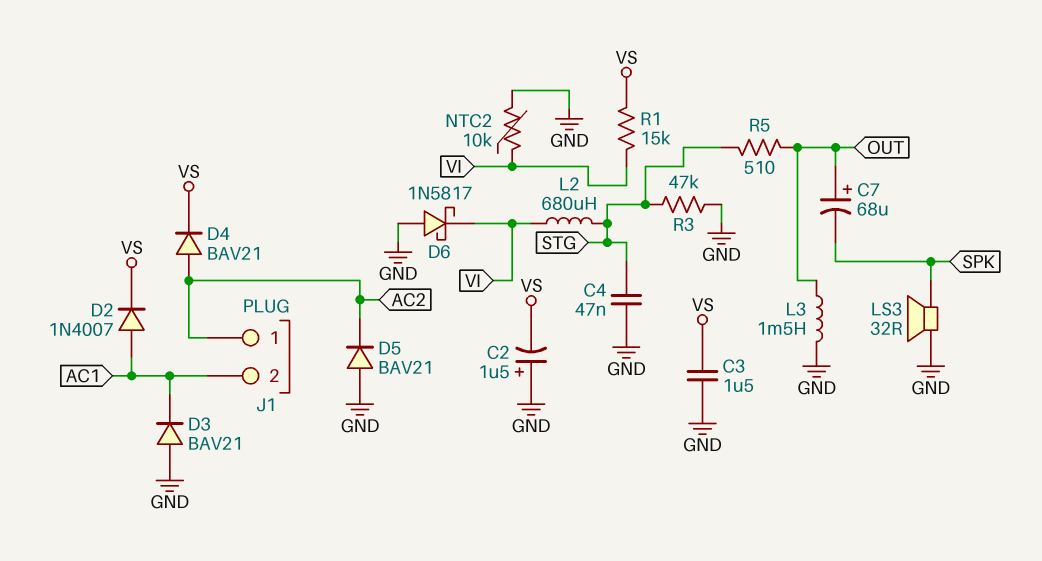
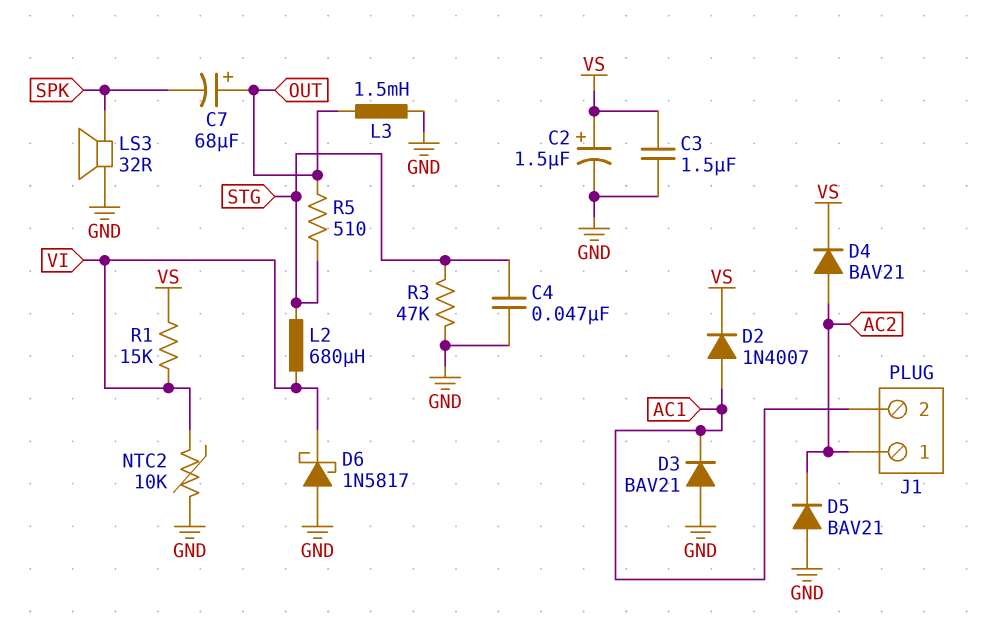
C2: 1.5uF (plus GND, minus VS) -> 1.5uF (plus VS, minus GND)

